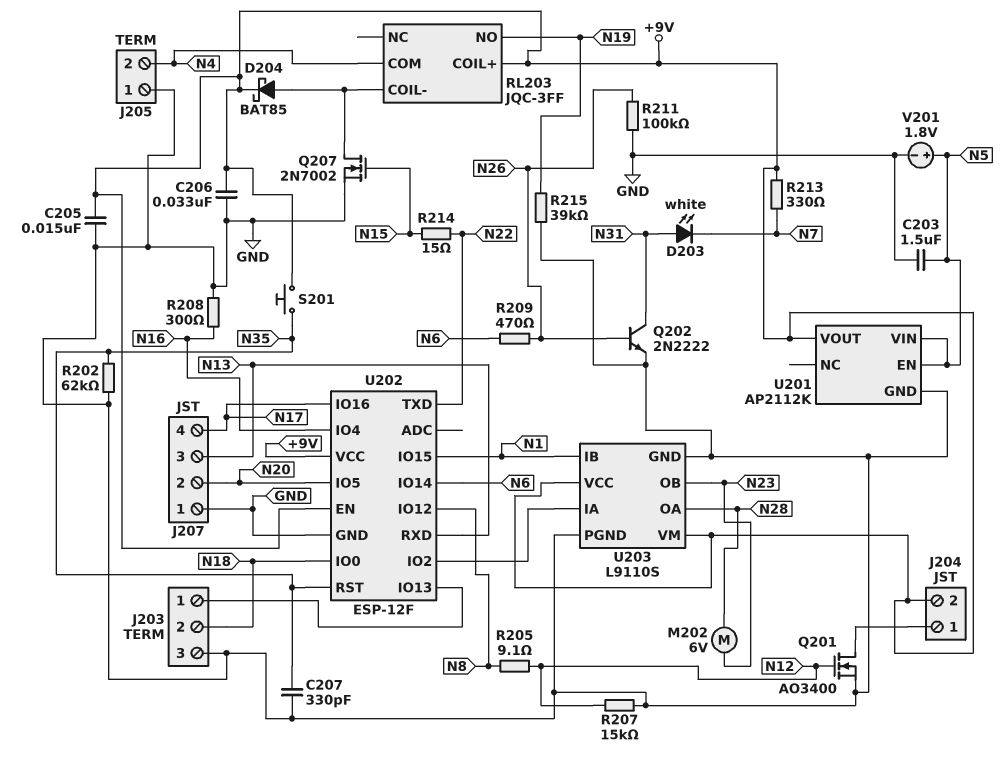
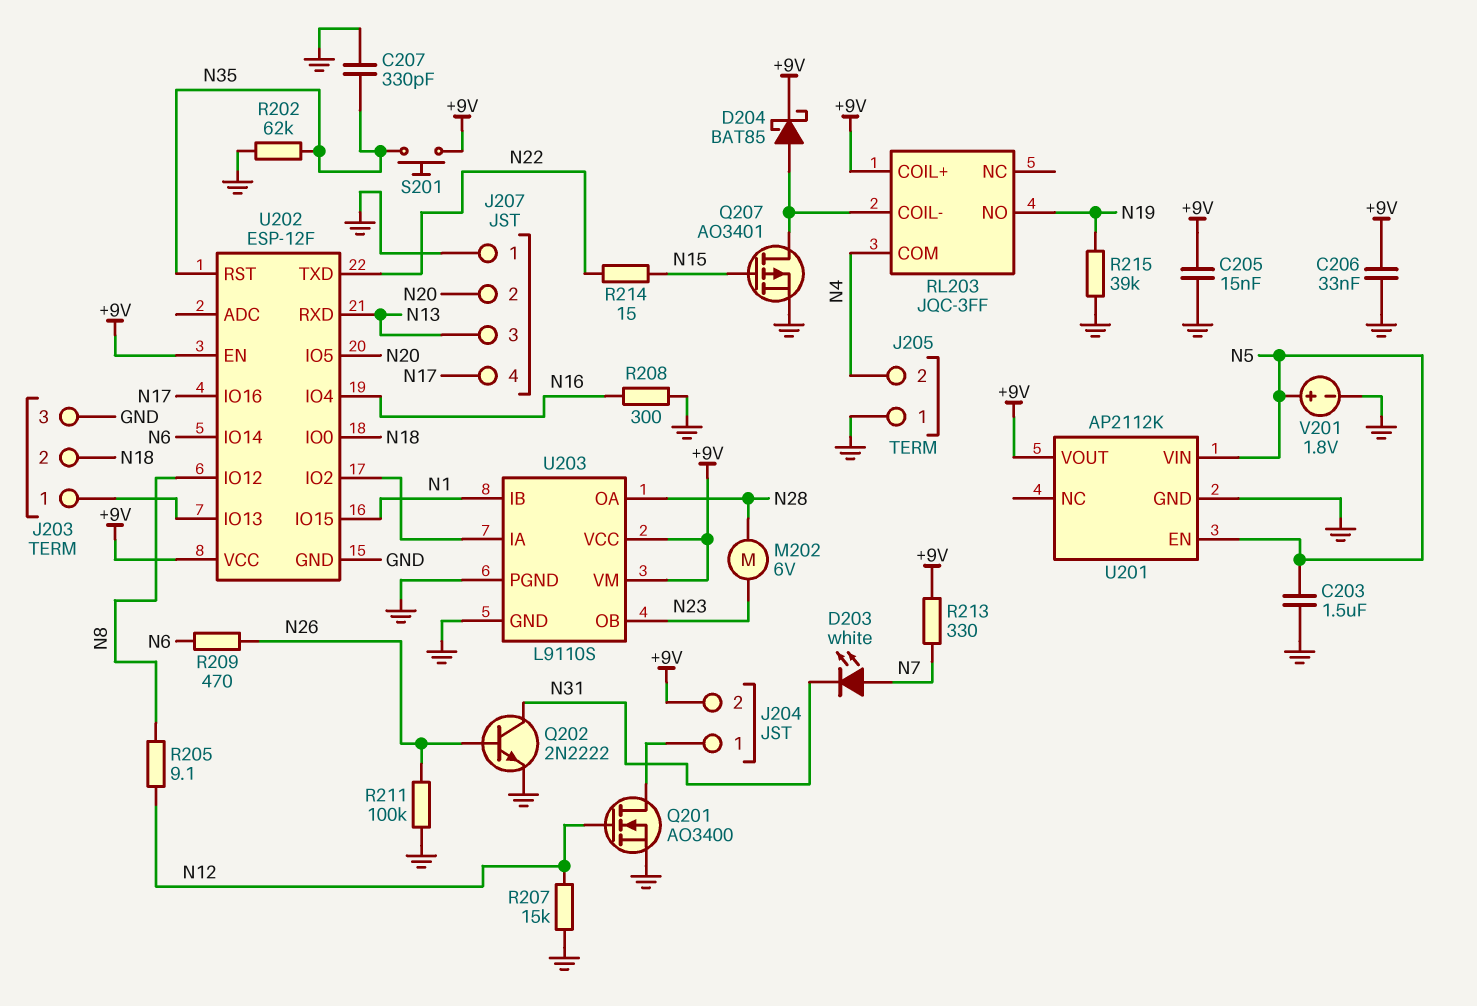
D203: LED white (A N31, K N7) -> LED white (A N7, K N31)
Q207: NMOS 2N7002 (G N15, D RL203/COIL-, S GND) -> PMOS AO3401 (G N15, D RL203/COIL-, S GND)

